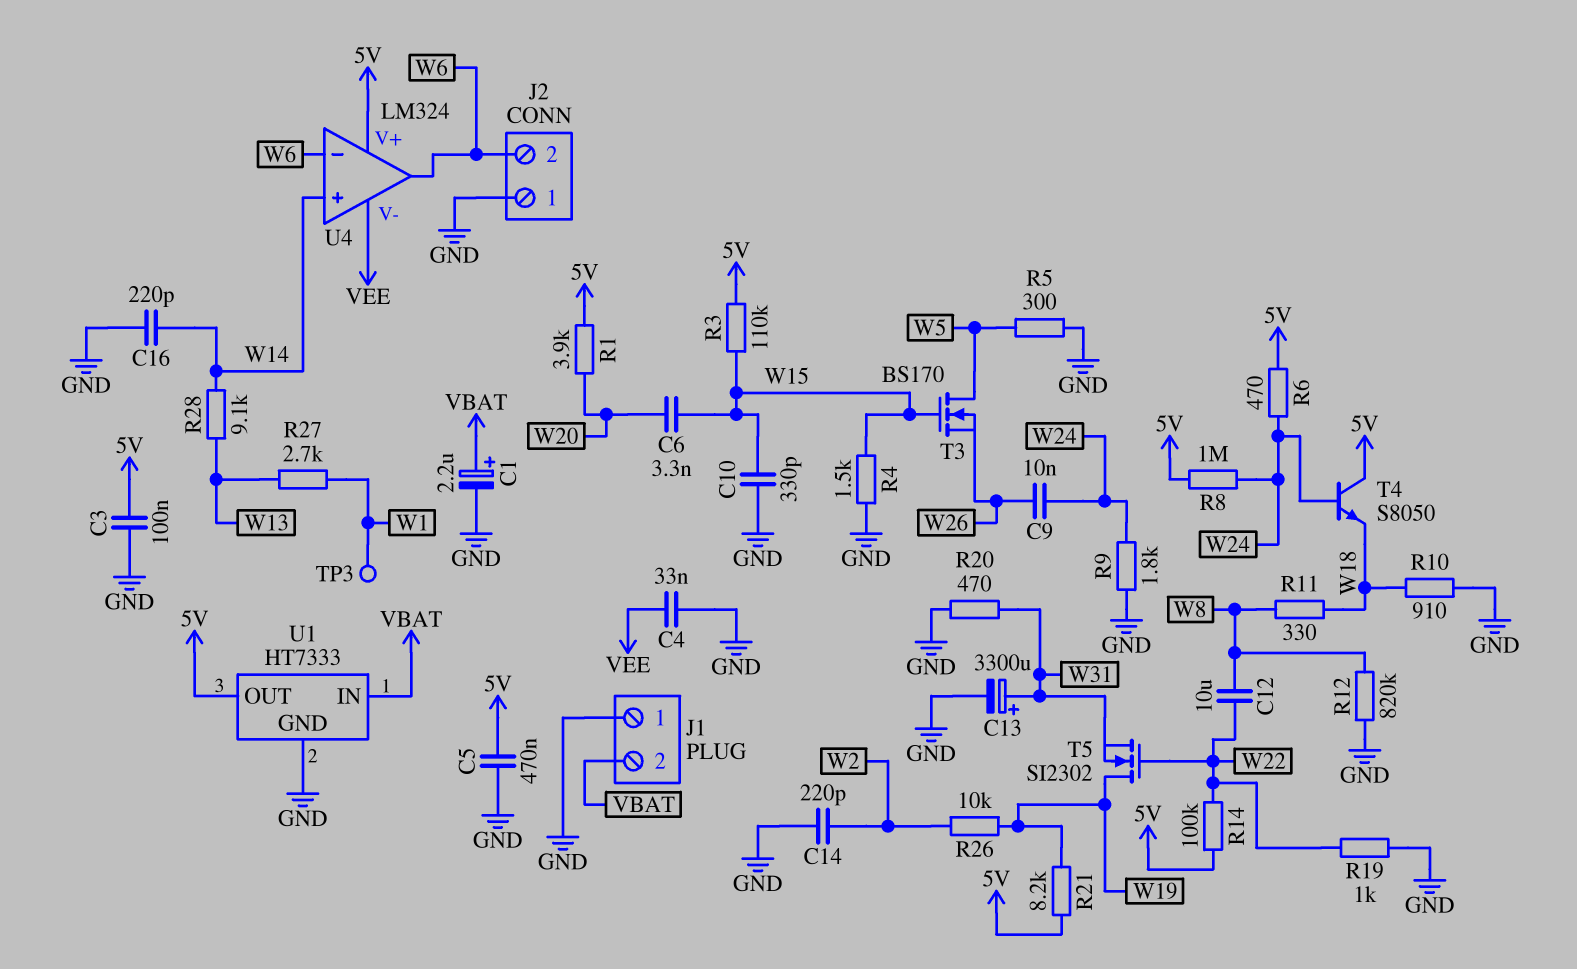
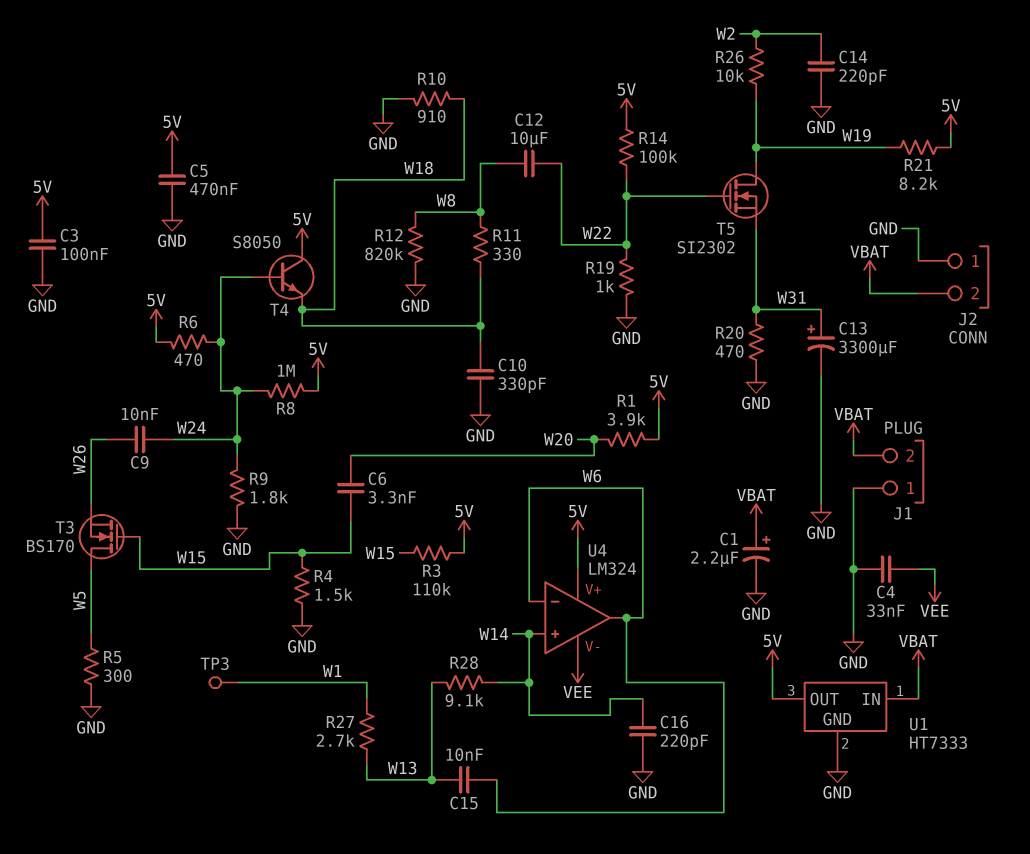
C10: 330pF (GND, W15) -> 330pF (GND, W18)
C15: none -> 10nF (W6, W13)
J2 pin 2: W6 -> VBAT

